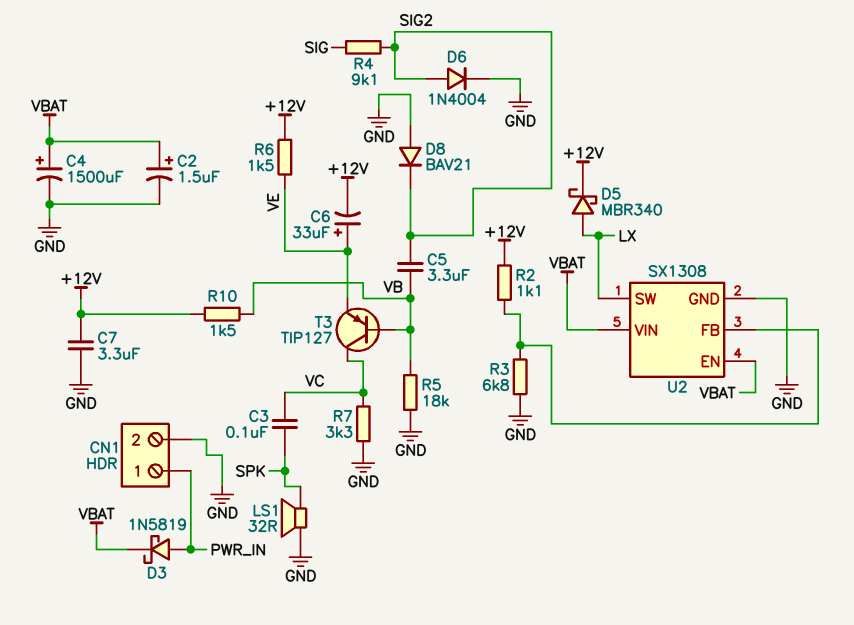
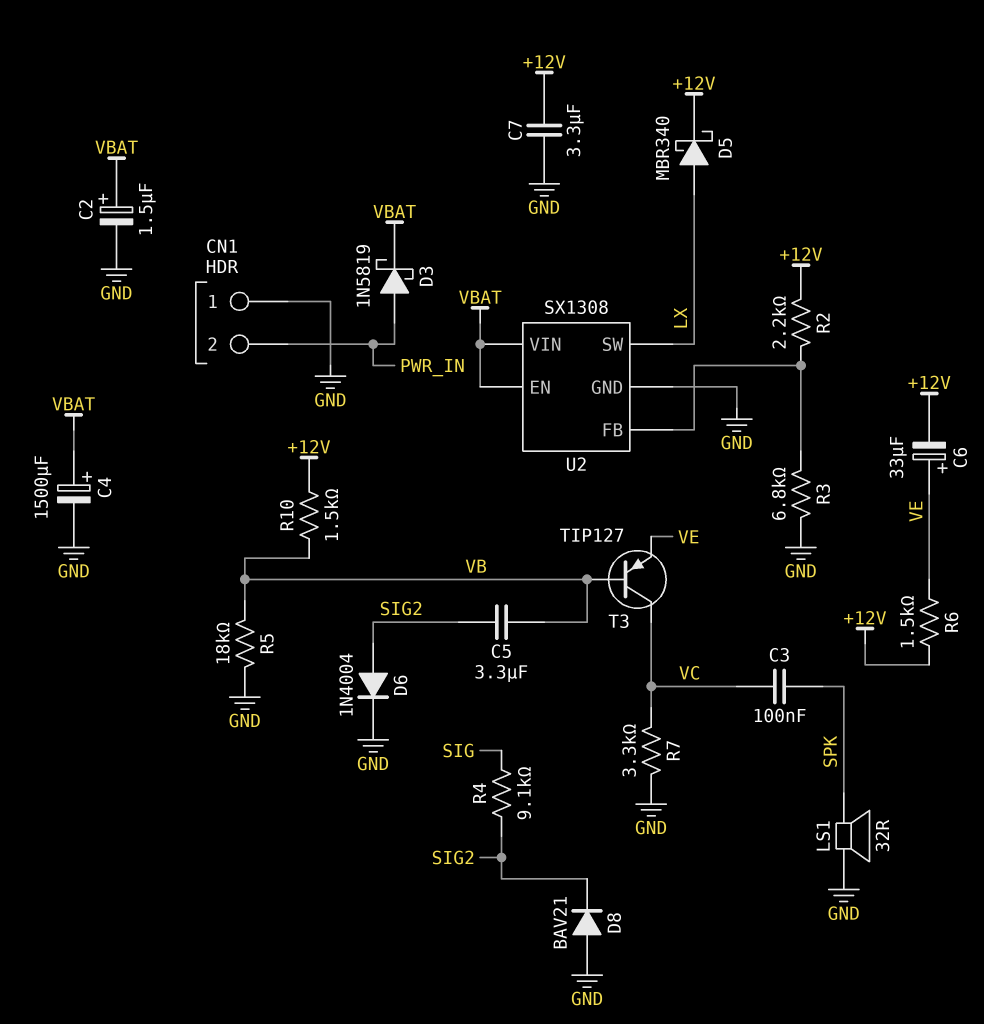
CN1 pin 1: PWR_IN -> GND
CN1 pin 2: GND -> PWR_IN
R2: 1.1k (+12V, U2/FB) -> 2.2k (+12V, U2/FB)

